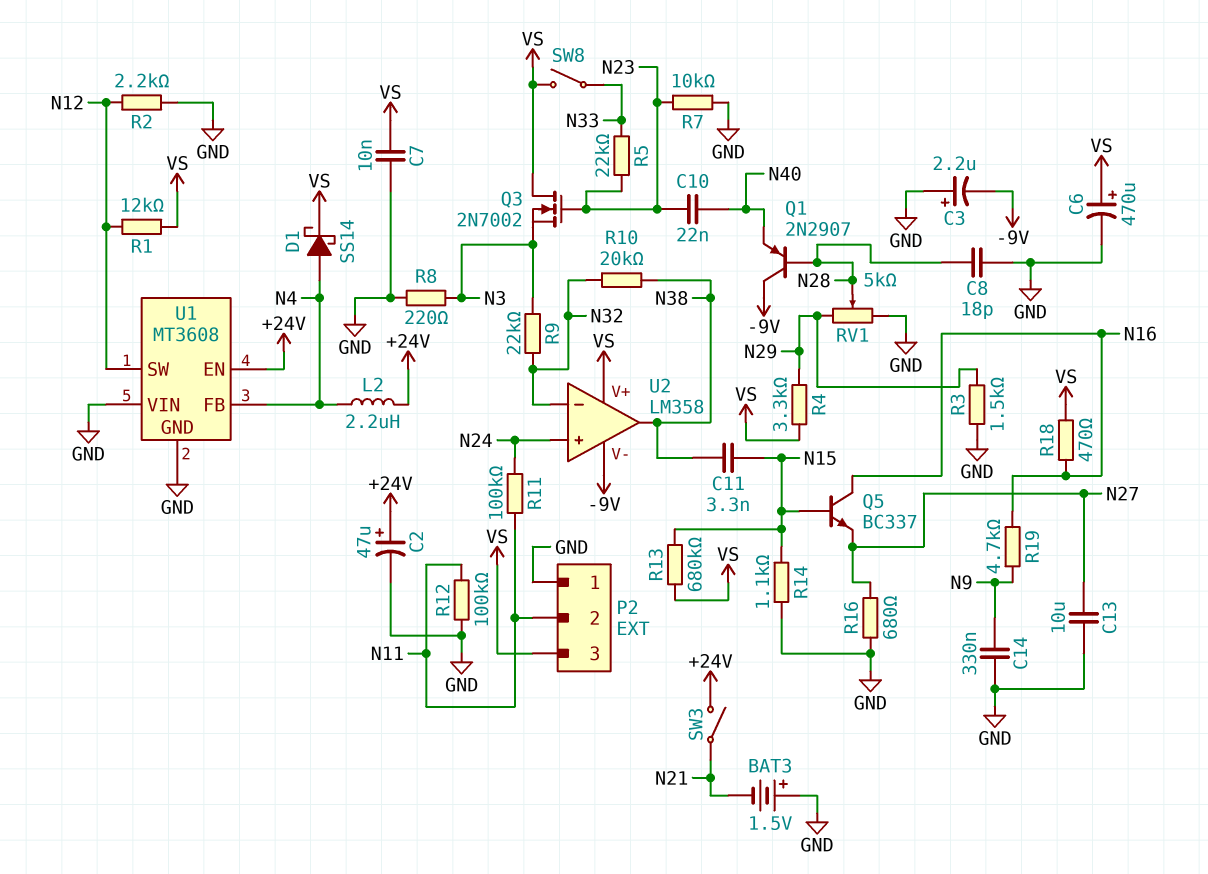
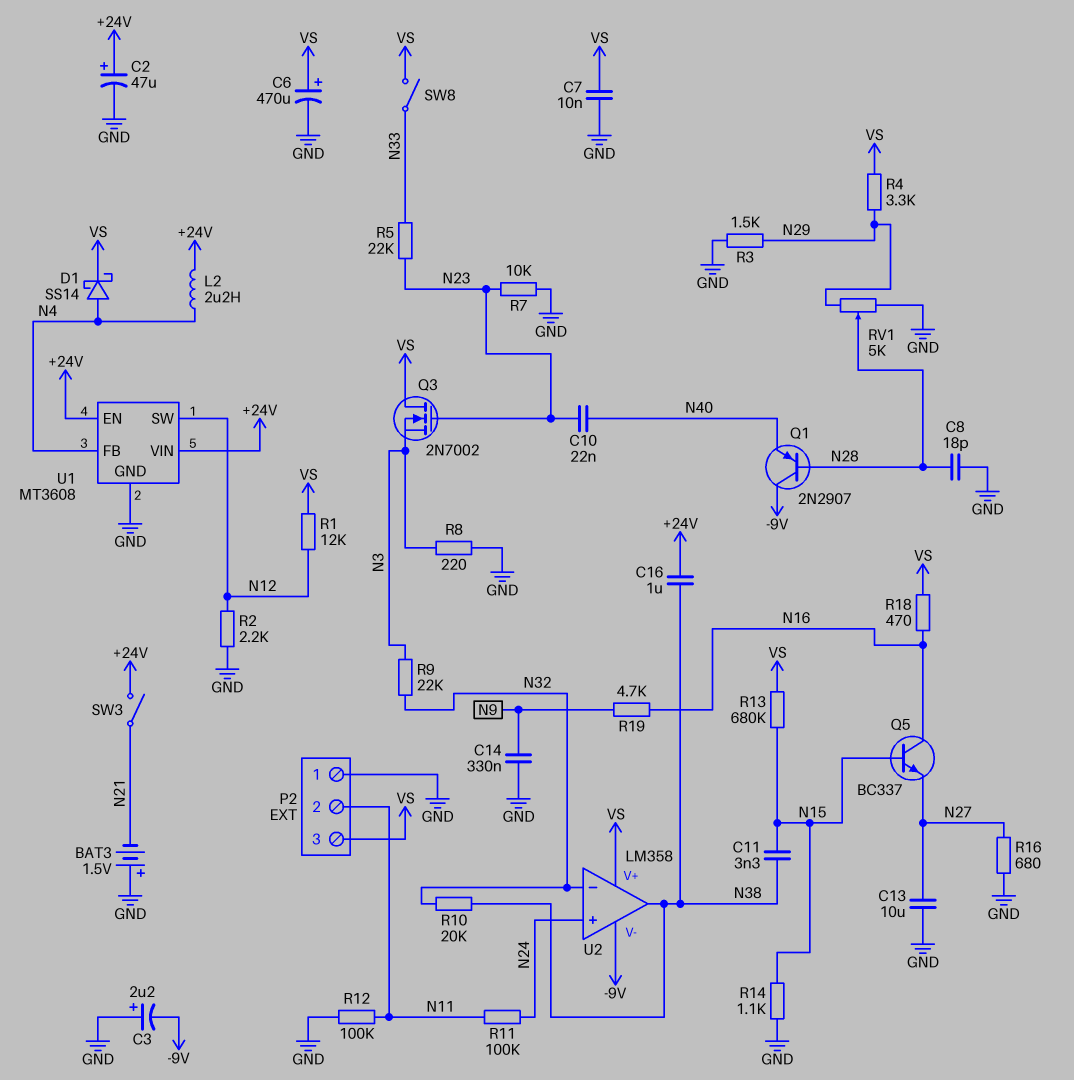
C16: none -> 1uF (+24V, N38)
U1 pin VIN: GND -> +24V

